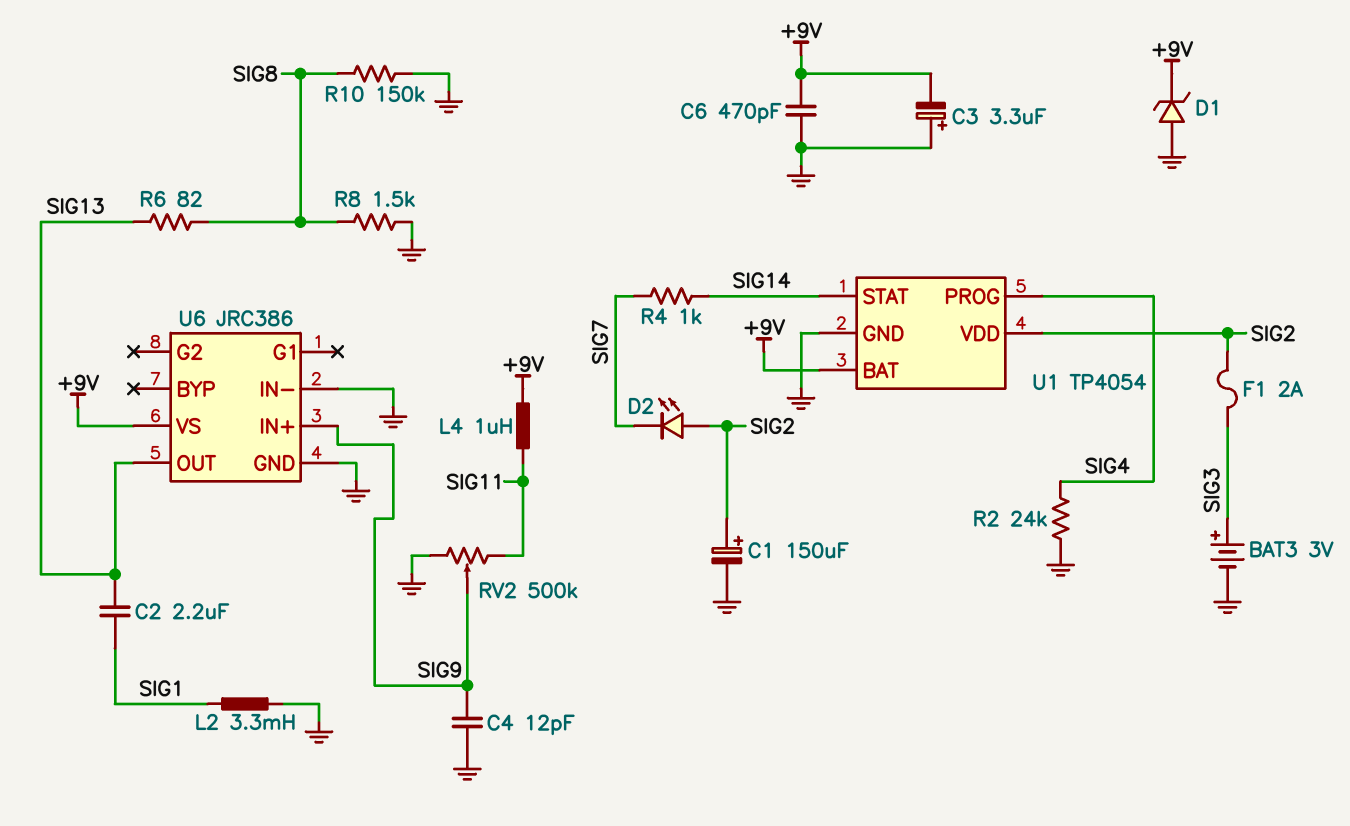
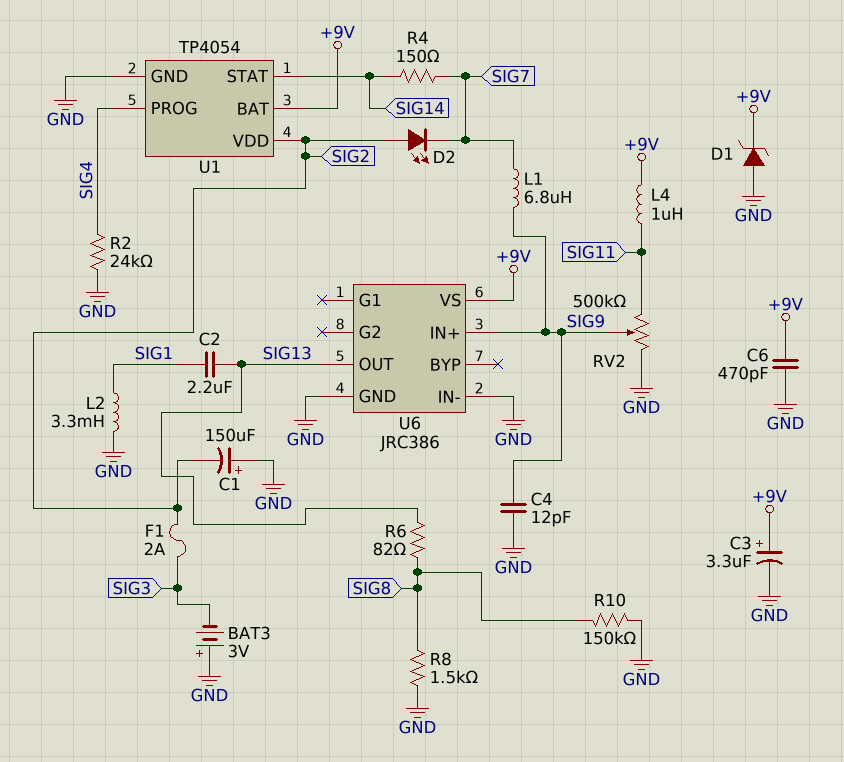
BAT3: 3V (plus SIG3, minus GND) -> 3V (plus GND, minus SIG3)
C1: 150uF (plus SIG2, minus GND) -> 150uF (plus GND, minus SIG2)
C3: 3.3uF (plus GND, minus +9V) -> 3.3uF (plus +9V, minus GND)
L1: none -> 6.8uH (SIG7, SIG9)
R4: 1k (SIG7, SIG14) -> 150 (SIG7, SIG14)

